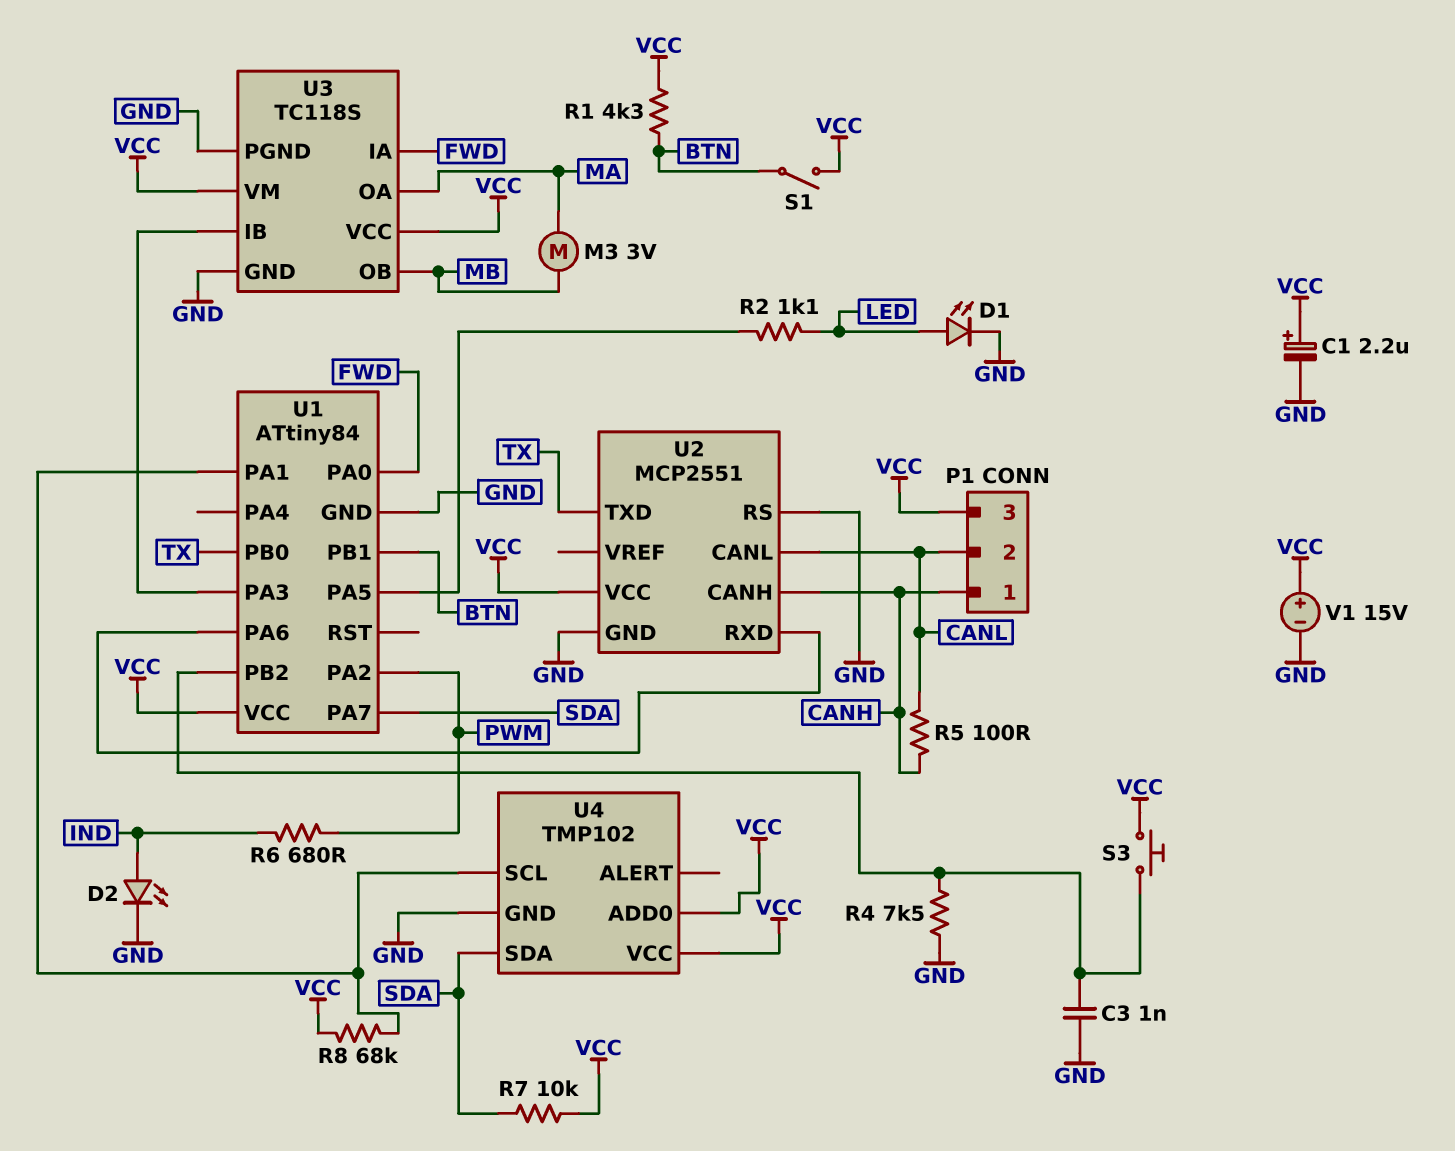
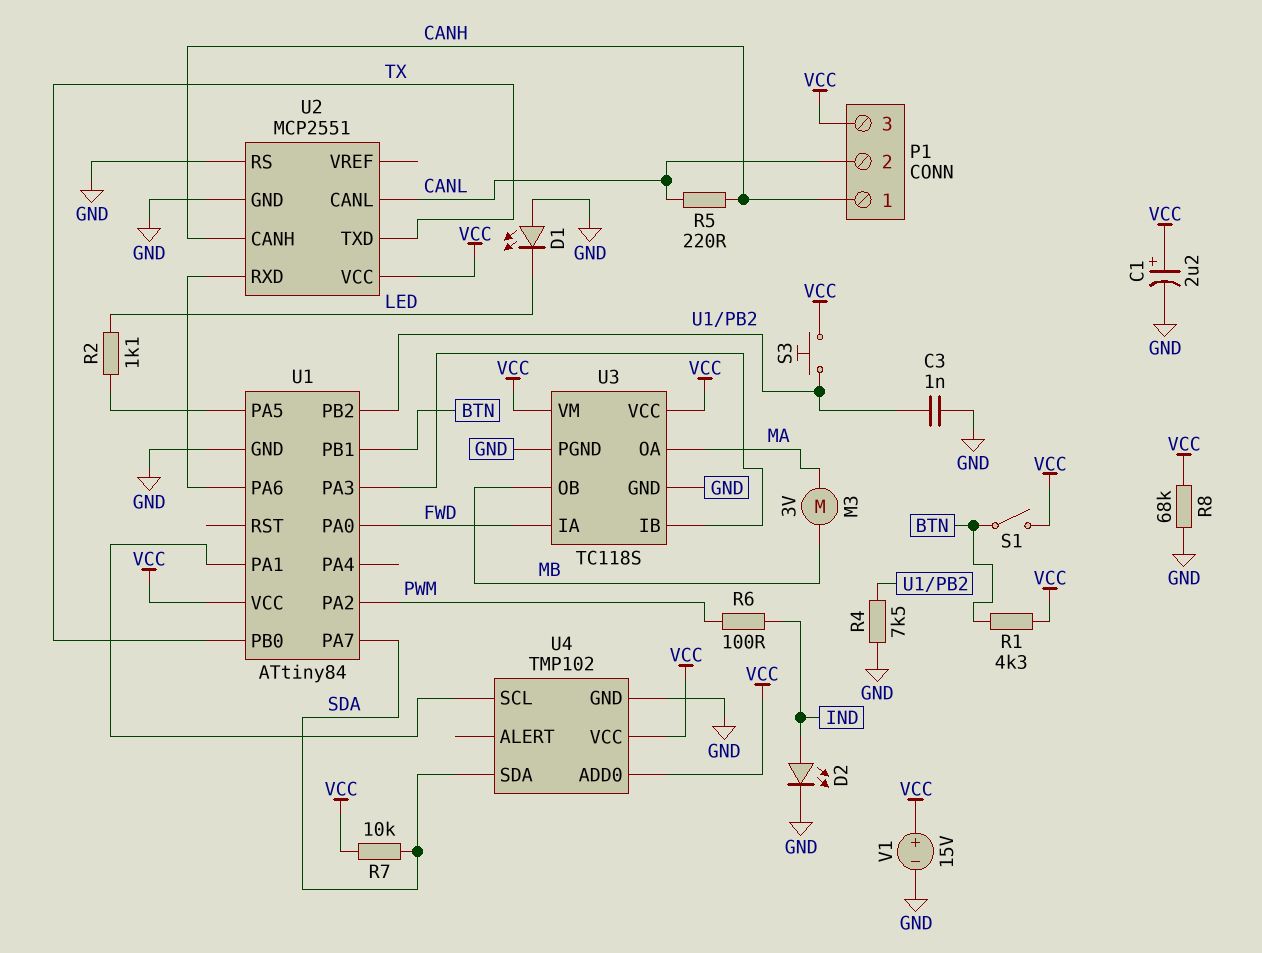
D1: LED (A LED, K GND) -> LED (A GND, K LED)
R5: 100 (CANH, CANL) -> 220 (CANH, CANL)
R6: 680 (IND, PWM) -> 100 (IND, PWM)
R8: 68k (U1/PA1, VCC) -> 68k (GND, VCC)

